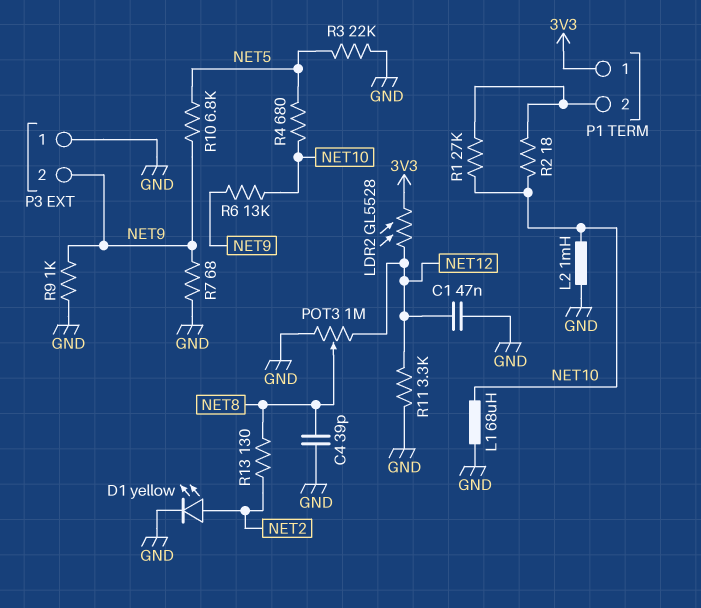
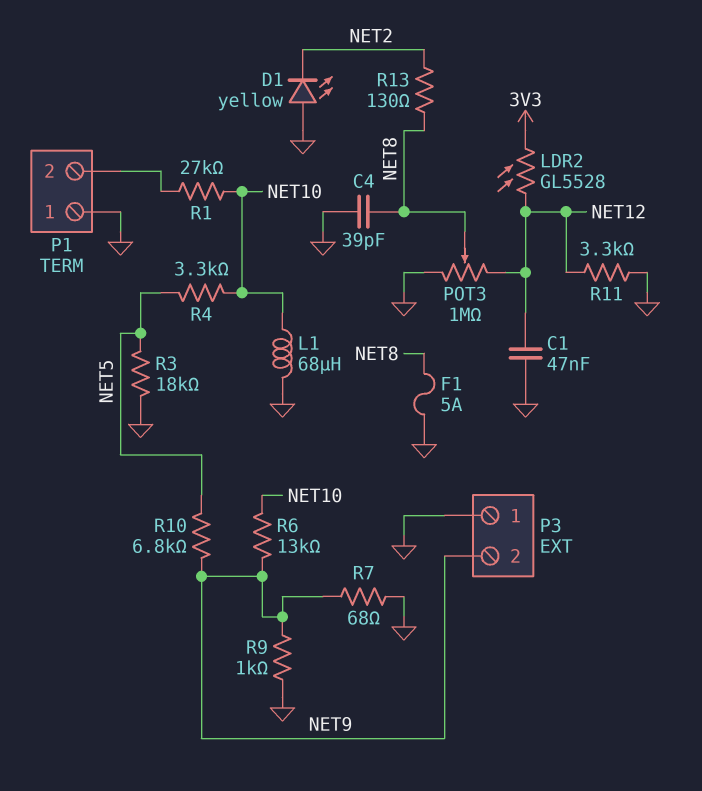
D1: LED yellow (A NET2, K GND) -> LED yellow (A GND, K NET2)
F1: none -> 5A (GND, NET8)
L2: 1mH (GND, NET10) -> none
P1 pin 1: 3V3 -> GND
R2: 18 (NET10, P1/2) -> none
R3: 22k (GND, NET5) -> 18k (GND, NET5)
R4: 680 (NET5, NET10) -> 3.3k (NET5, NET10)

